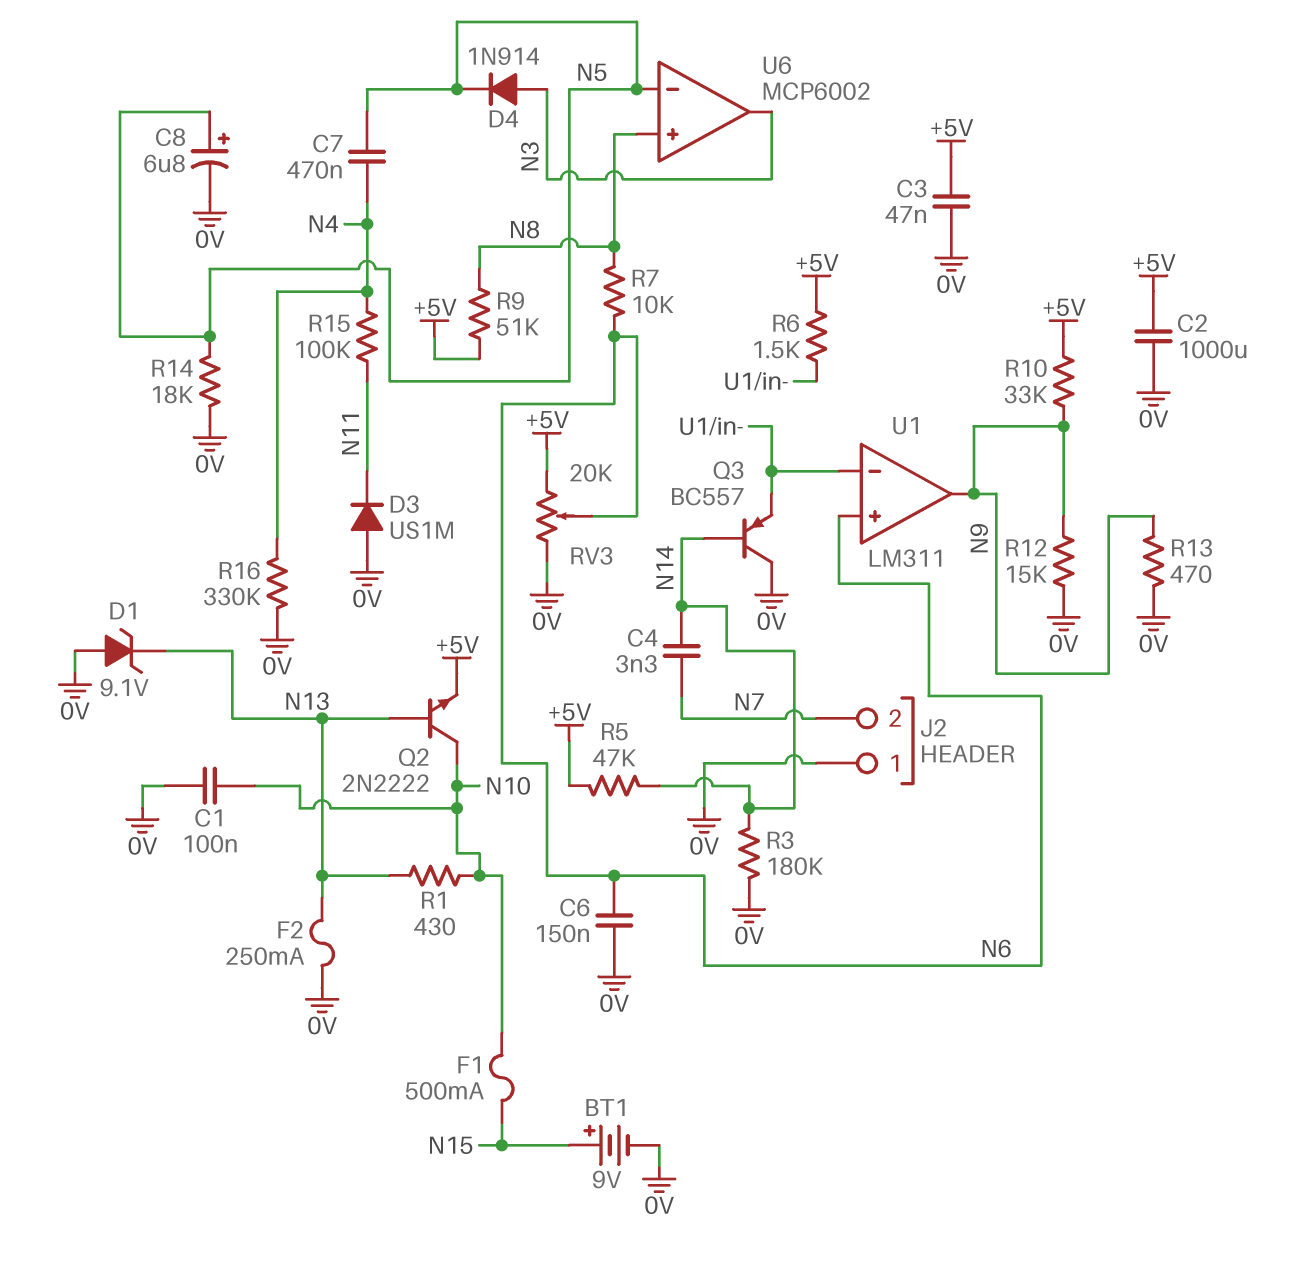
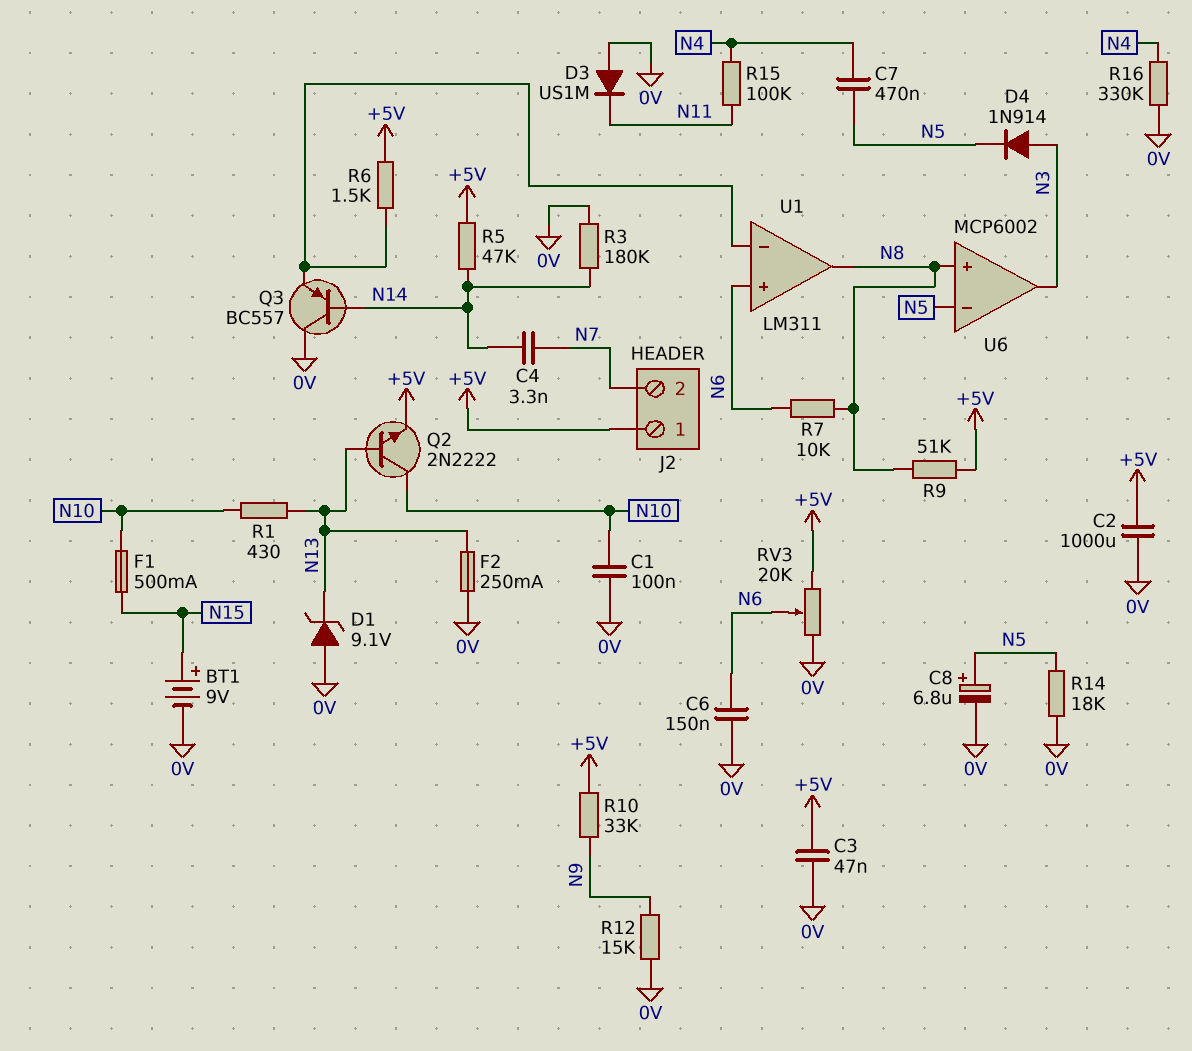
J2 pin 1: 0V -> +5V
R13: 470 (0V, N9) -> none
U1 pin out: N9 -> N8

